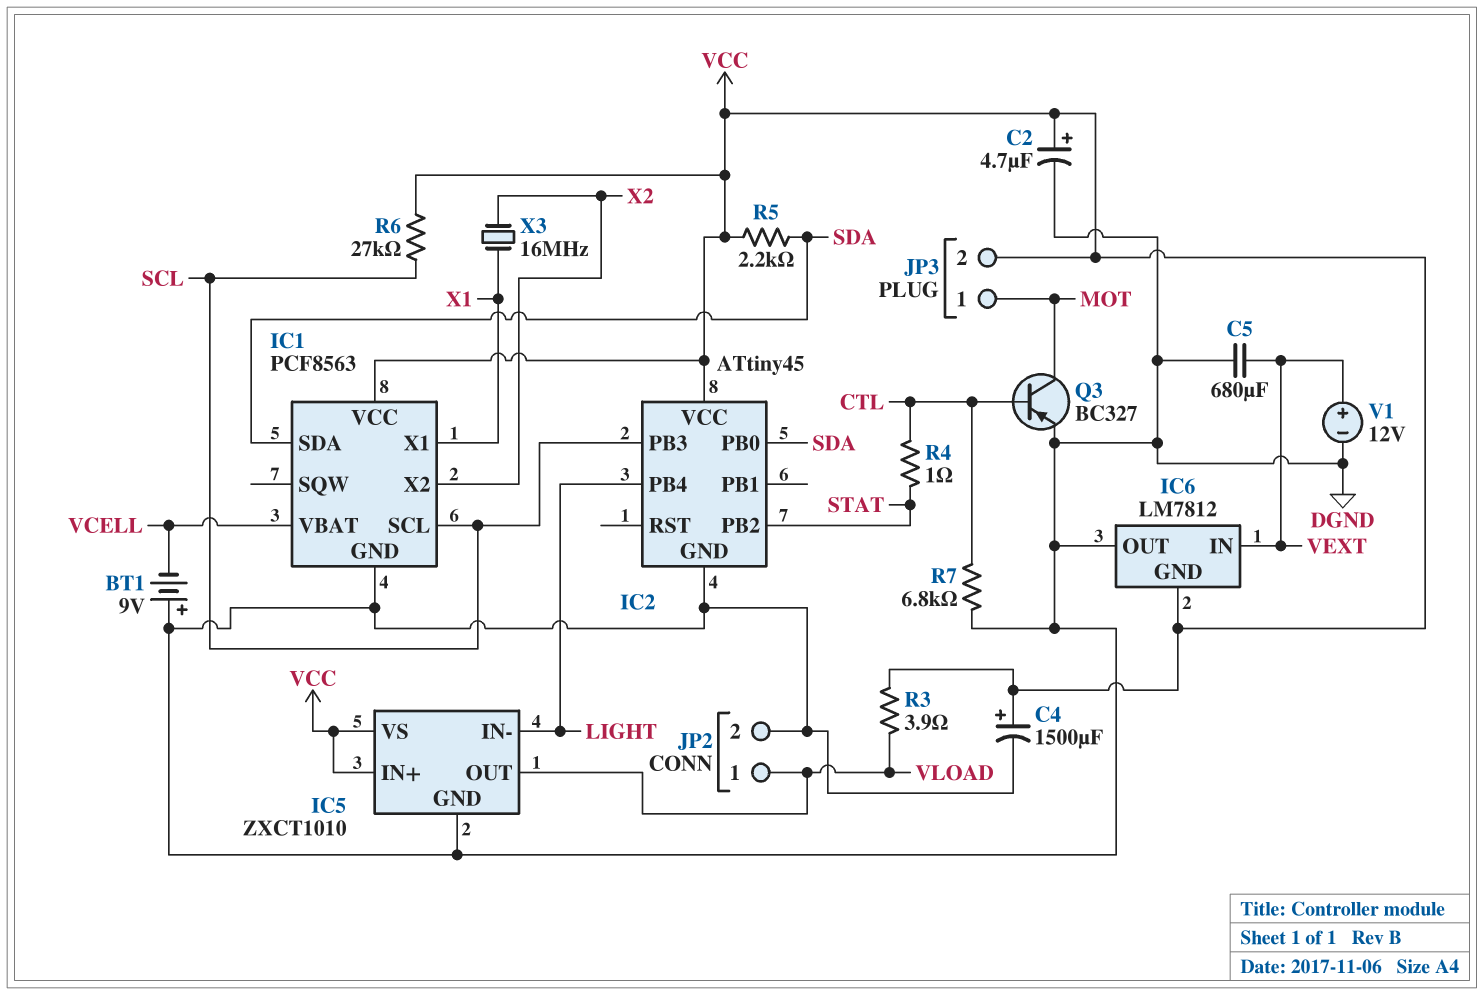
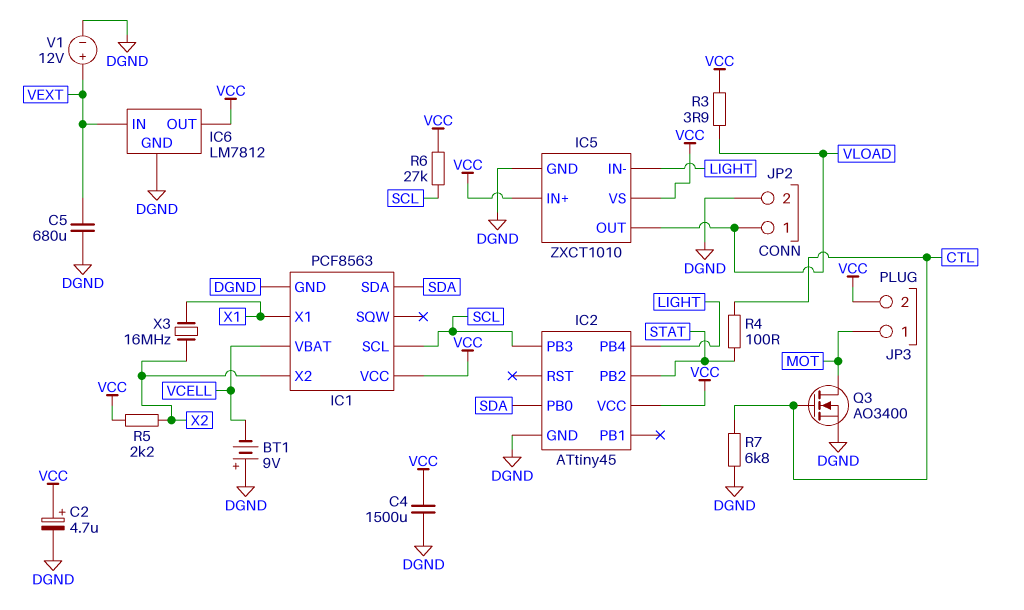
C4: 1500uF (plus VCC, minus DGND) -> 1500uF (DGND, VCC)
IC6 pin GND: VCC -> DGND
IC6 pin OUT: DGND -> VCC
Q3: PNP BC327 (B CTL, C MOT, E DGND) -> NMOS AO3400 (G CTL, D MOT, S DGND)
R4: 1 (CTL, STAT) -> 100 (CTL, STAT)
R5: 2.2k (SDA, VCC) -> 2.2k (VCC, X2)

